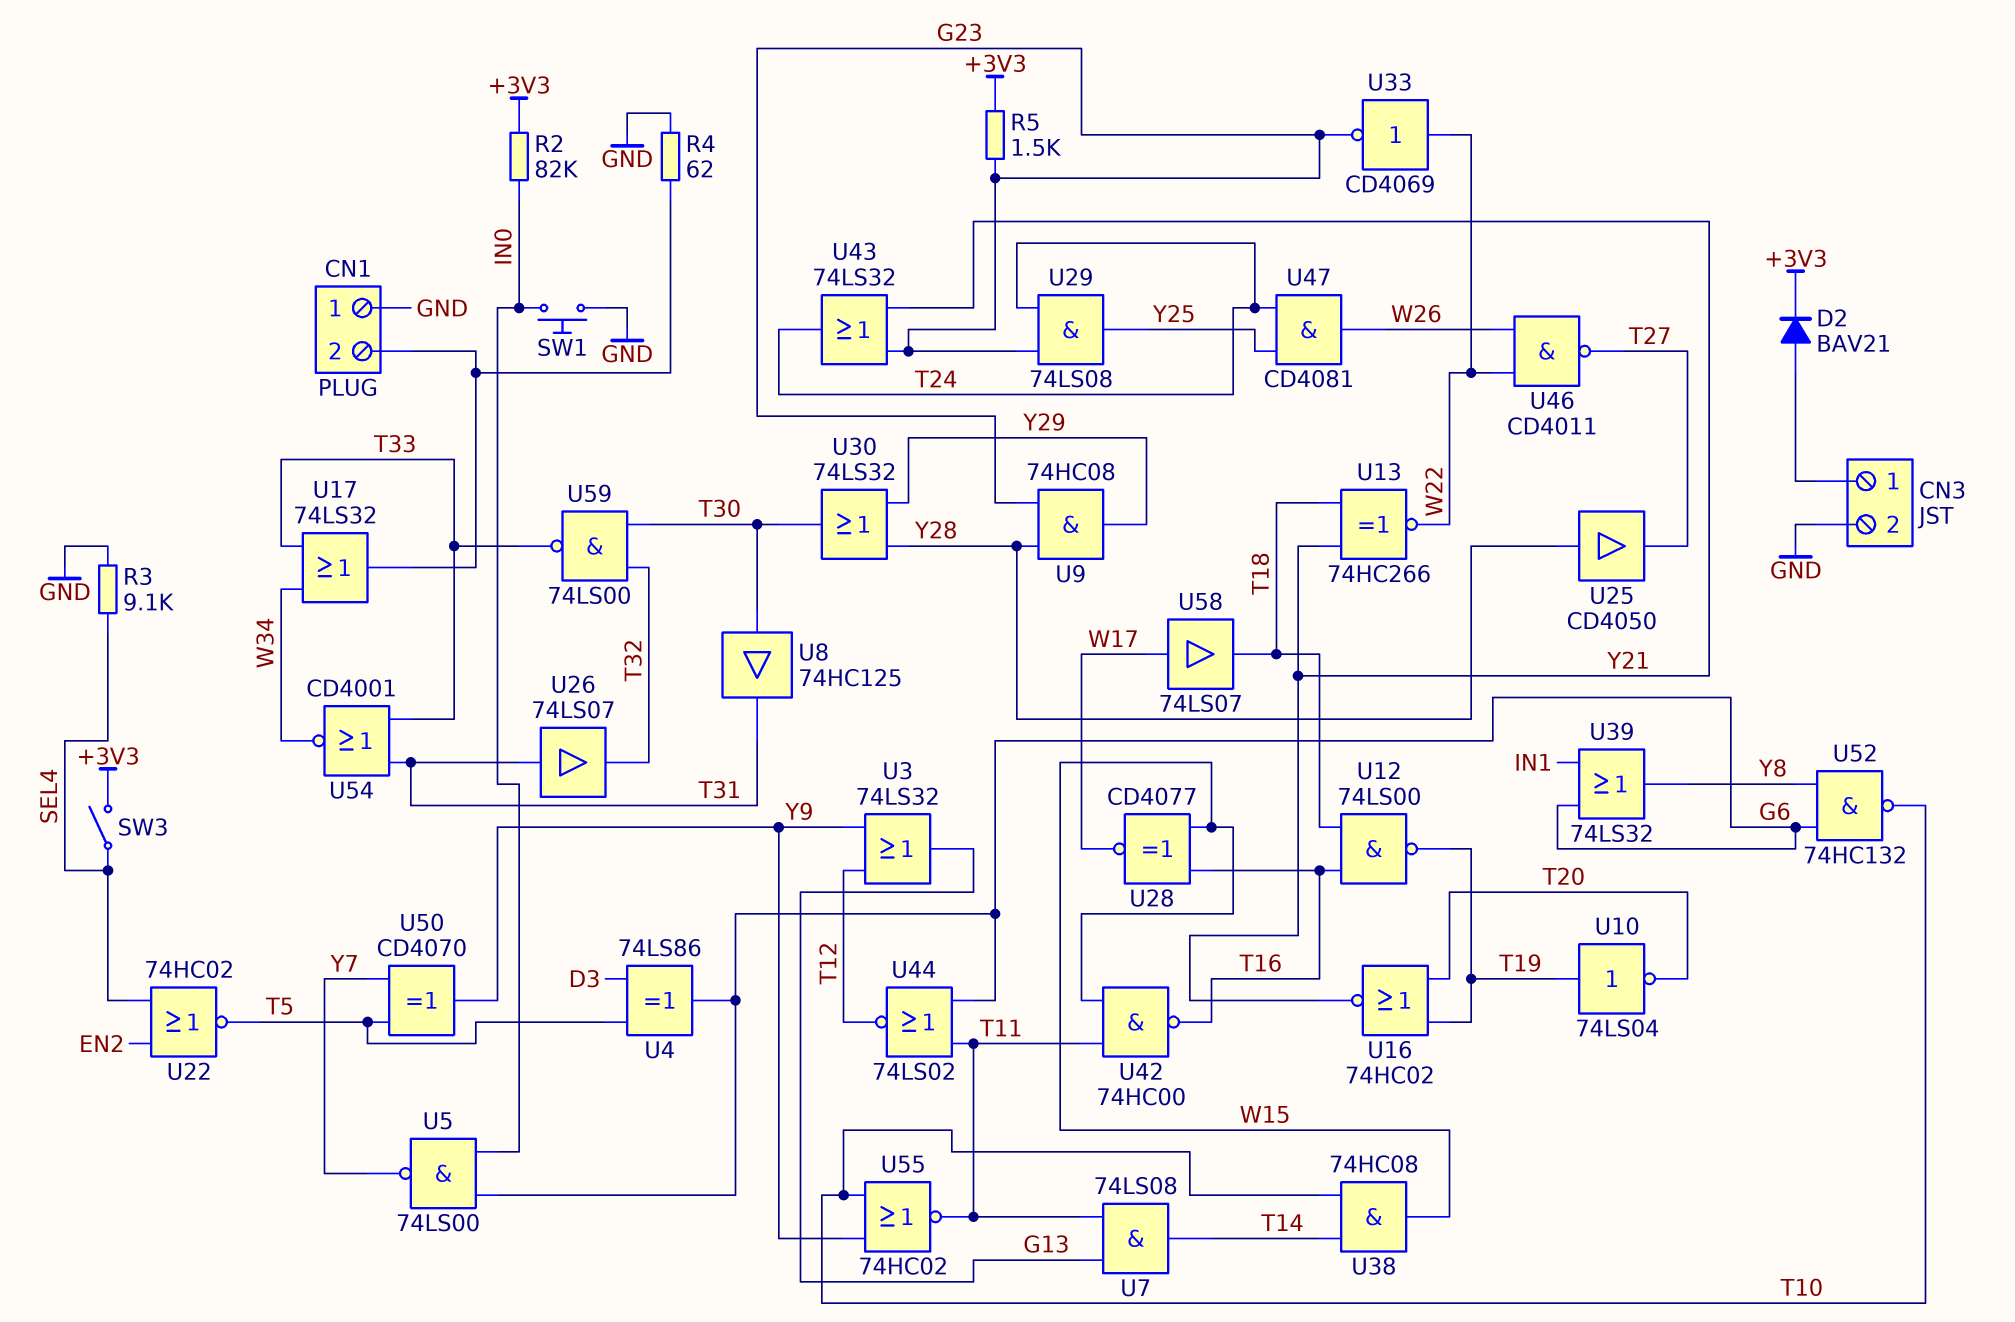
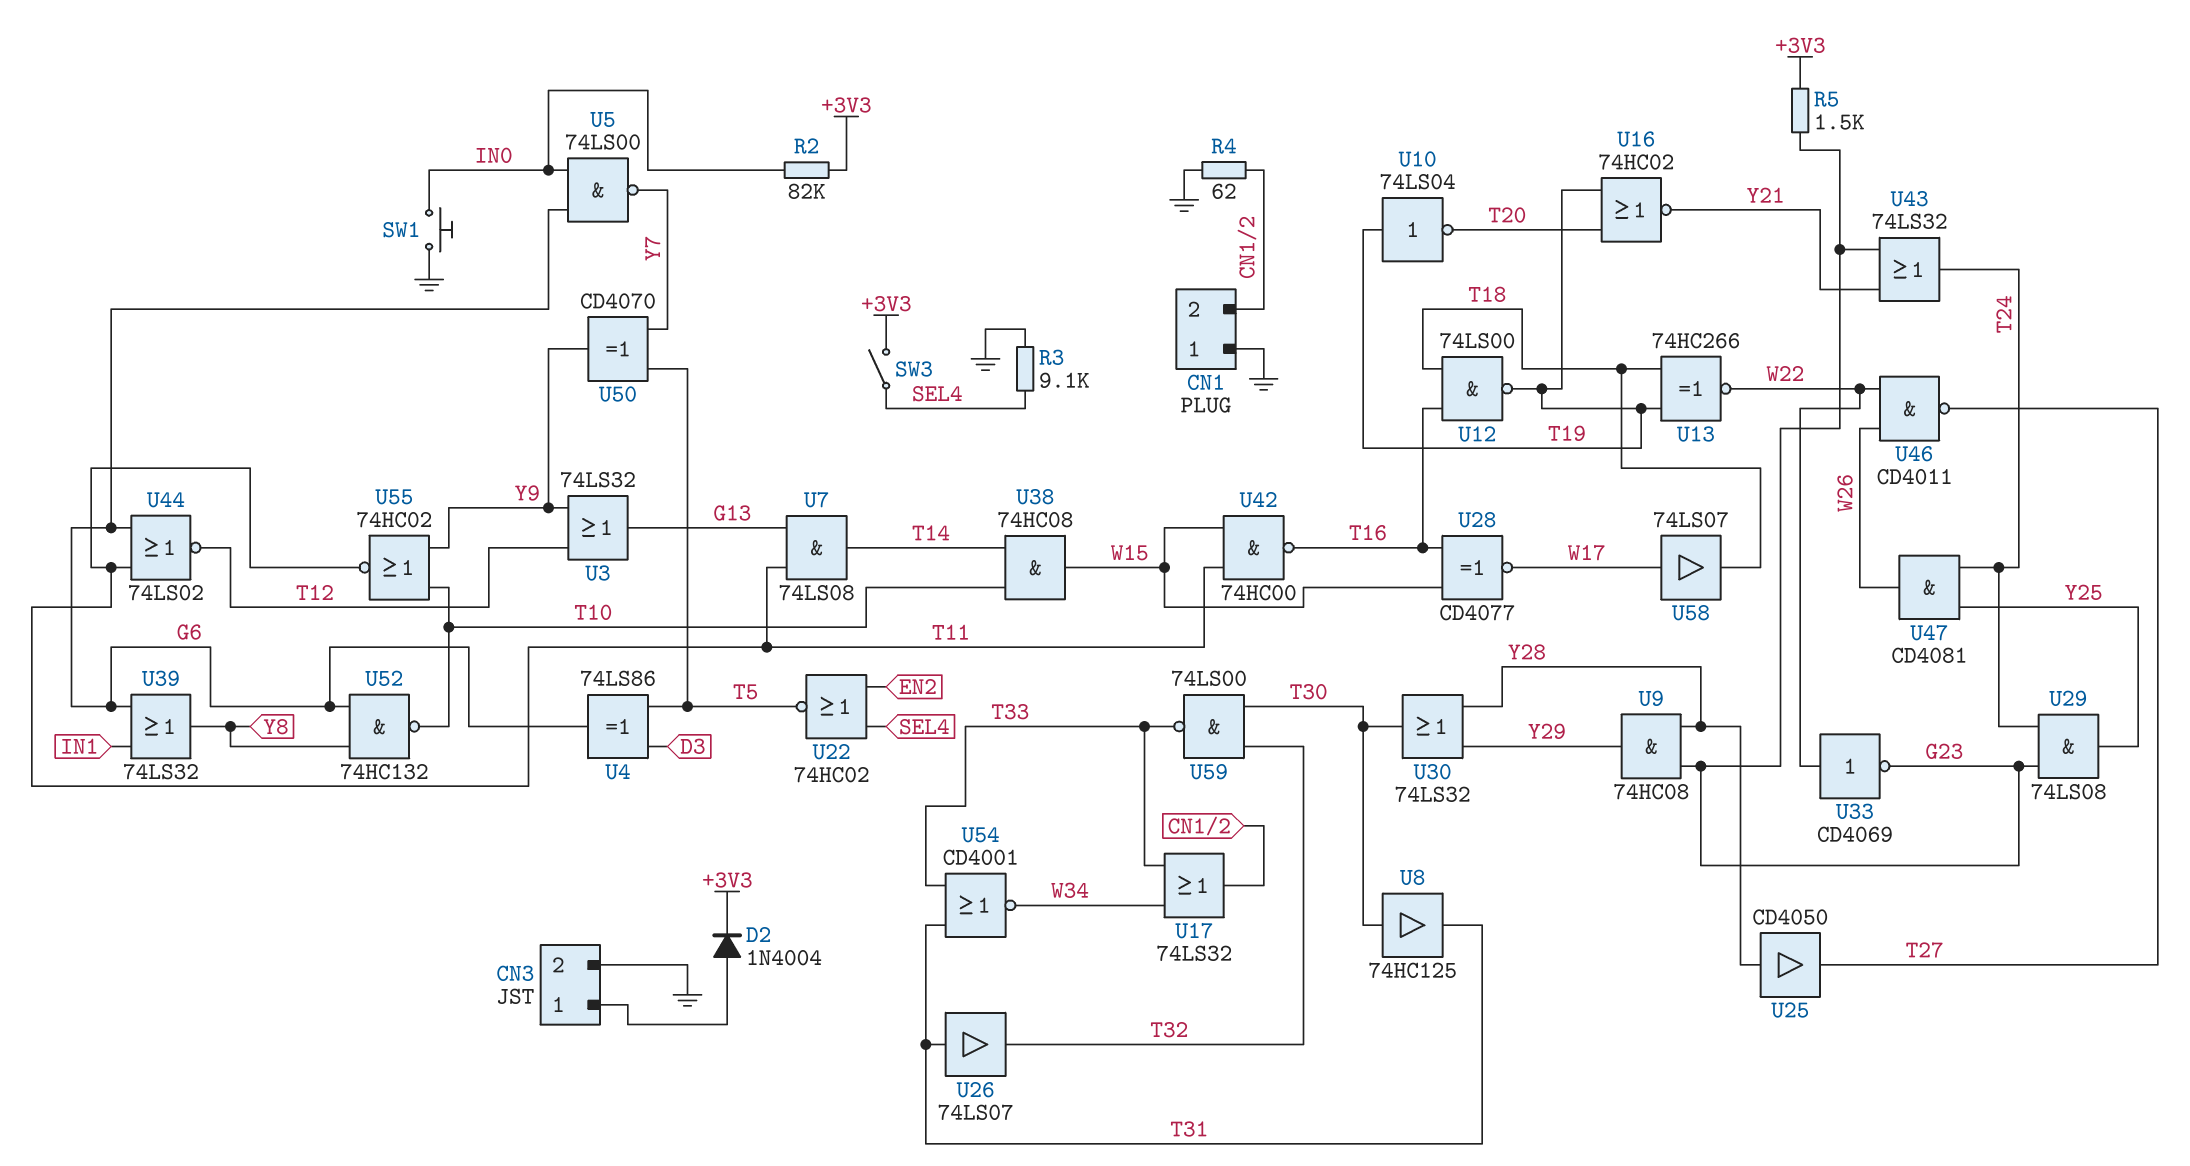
D2: diode BAV21 (A CN3/1, K +3V3) -> diode 1N4004 (A CN3/1, K +3V3)
U13: XNOR 74HC266 (in T18, in Y21, out W22) -> XNOR 74HC266 (in T18, in T19, out W22)

